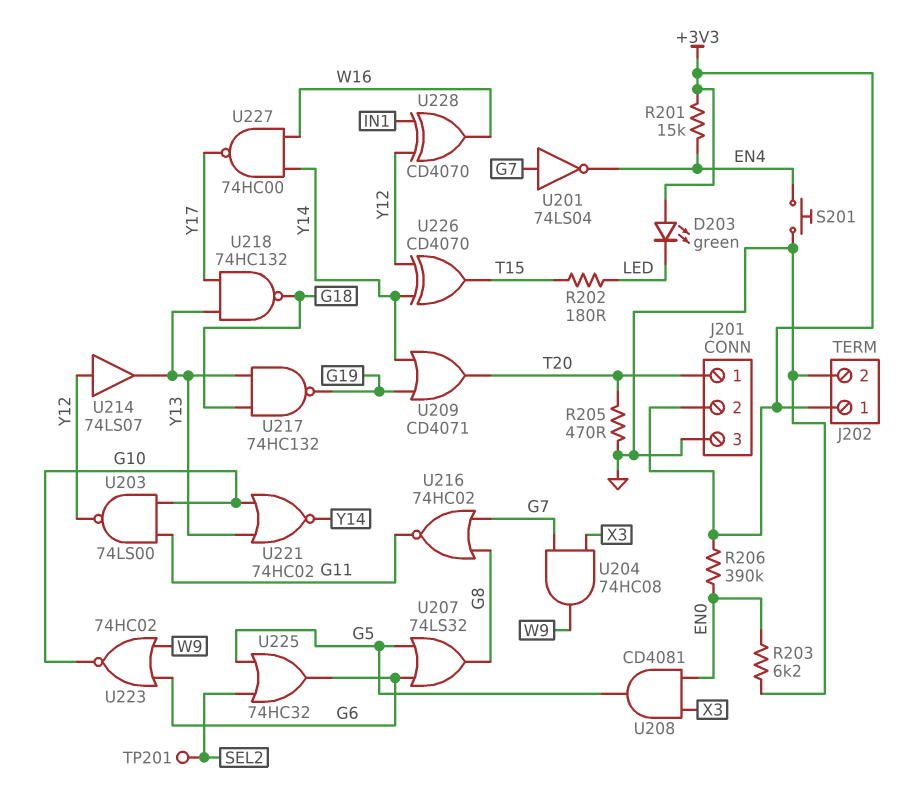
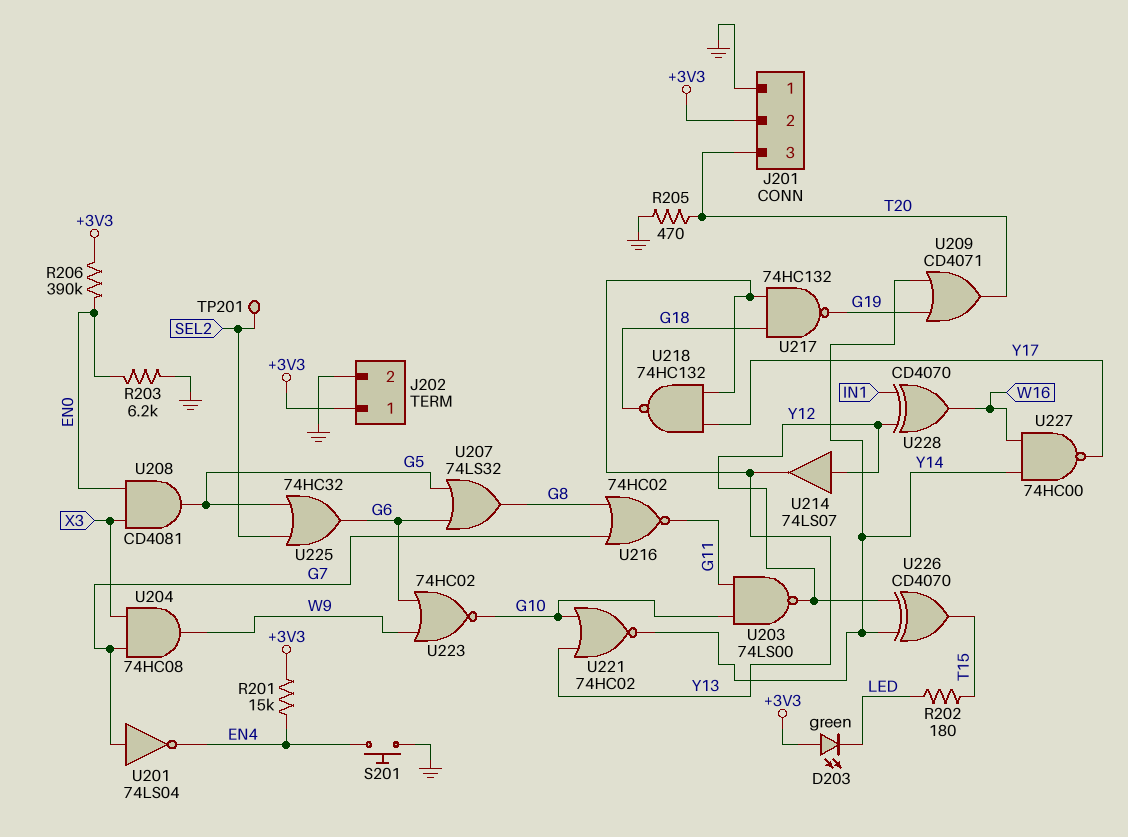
J201 pin 1: T20 -> GND
J201 pin 3: GND -> T20

